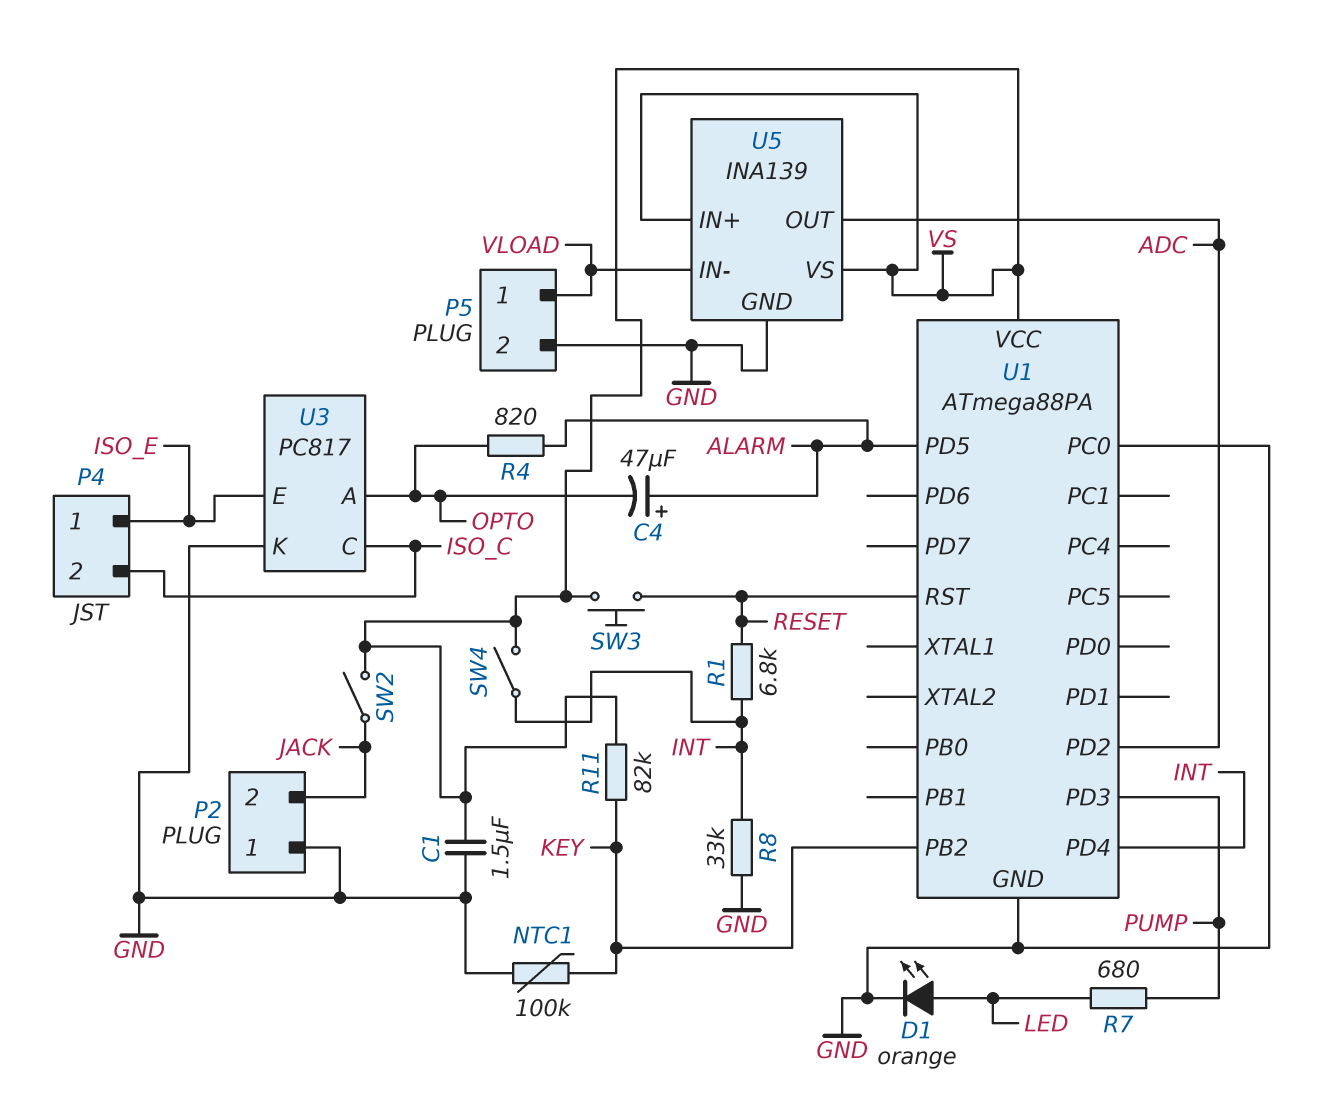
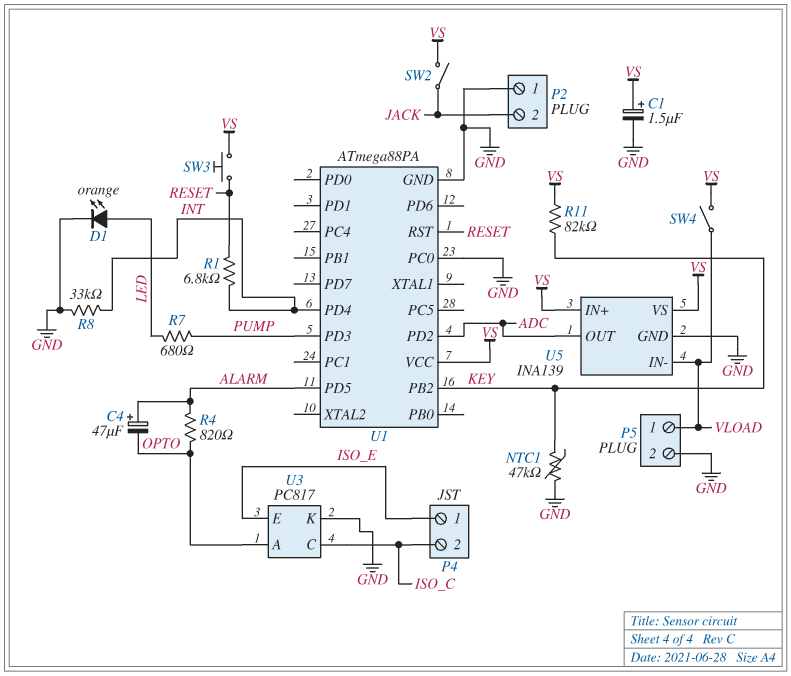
C1: 1.5uF (GND, VS) -> 1.5uF (plus VS, minus GND)
NTC1: 100k (GND, KEY) -> 47k (GND, KEY)
SW4: switch (INT, VS) -> switch (VLOAD, VS)

